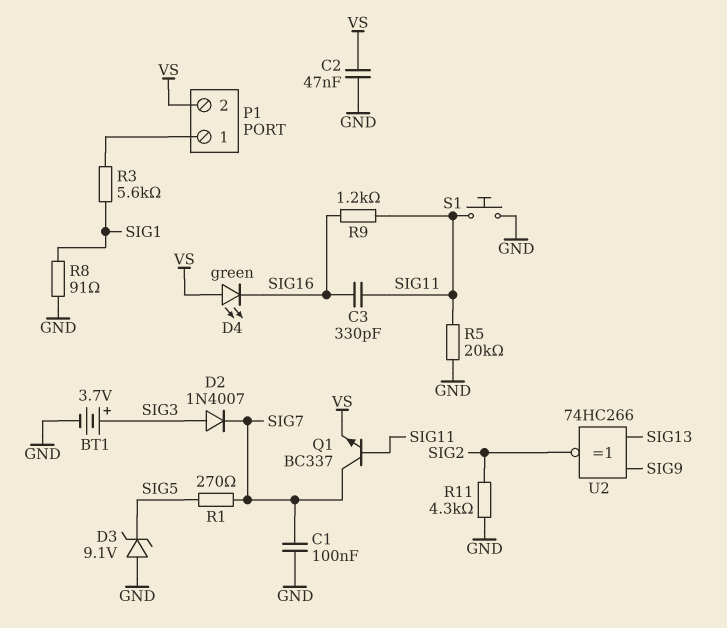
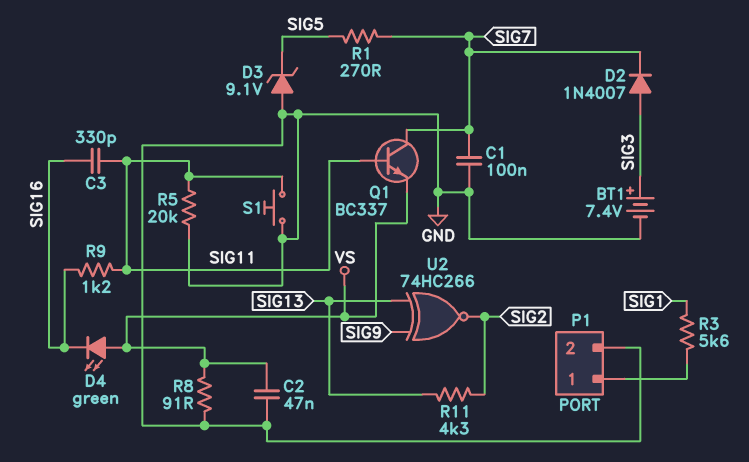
BT1: 3.7V (plus SIG3, minus GND) -> 7.4V (plus SIG3, minus GND)
P1 pin 2: VS -> GND
R8: 91 (GND, SIG1) -> 91 (GND, VS)
R11: 4.3k (GND, SIG2) -> 4.3k (SIG2, SIG13)

